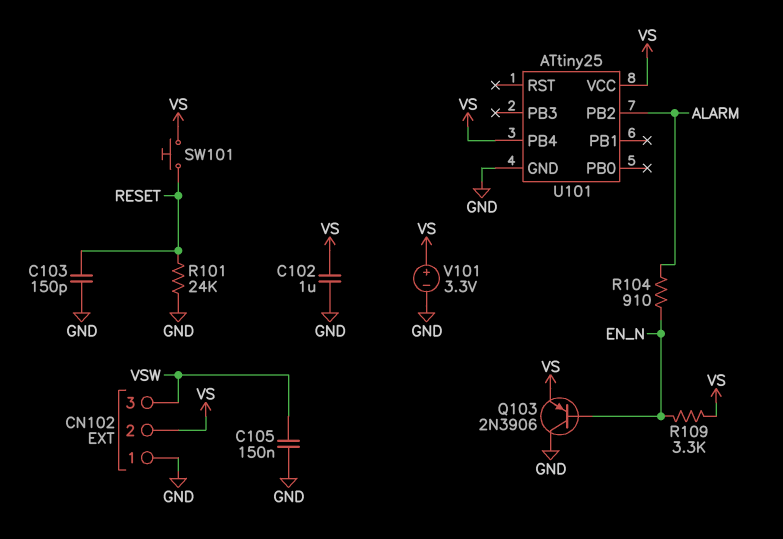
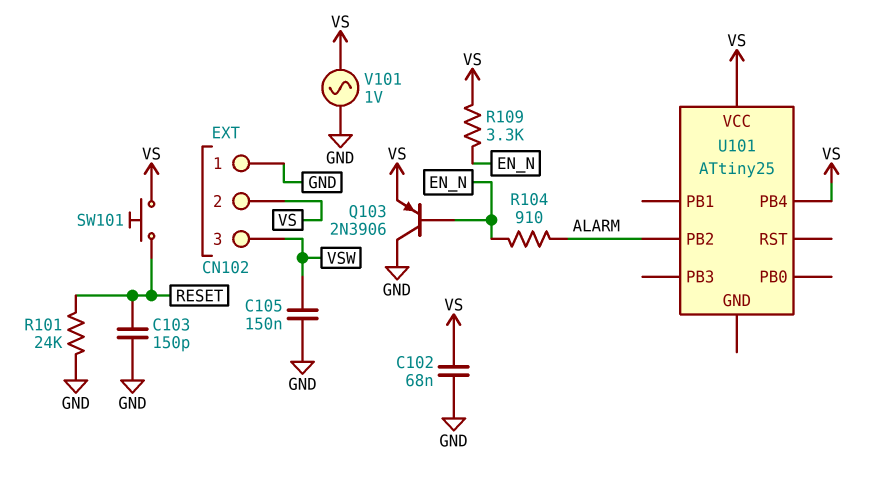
C102: 1uF (GND, VS) -> 68nF (GND, VS)
U101 pin GND: GND -> none
V101: 3.3V (plus VS, minus GND) -> AC 1V (GND, VS)

